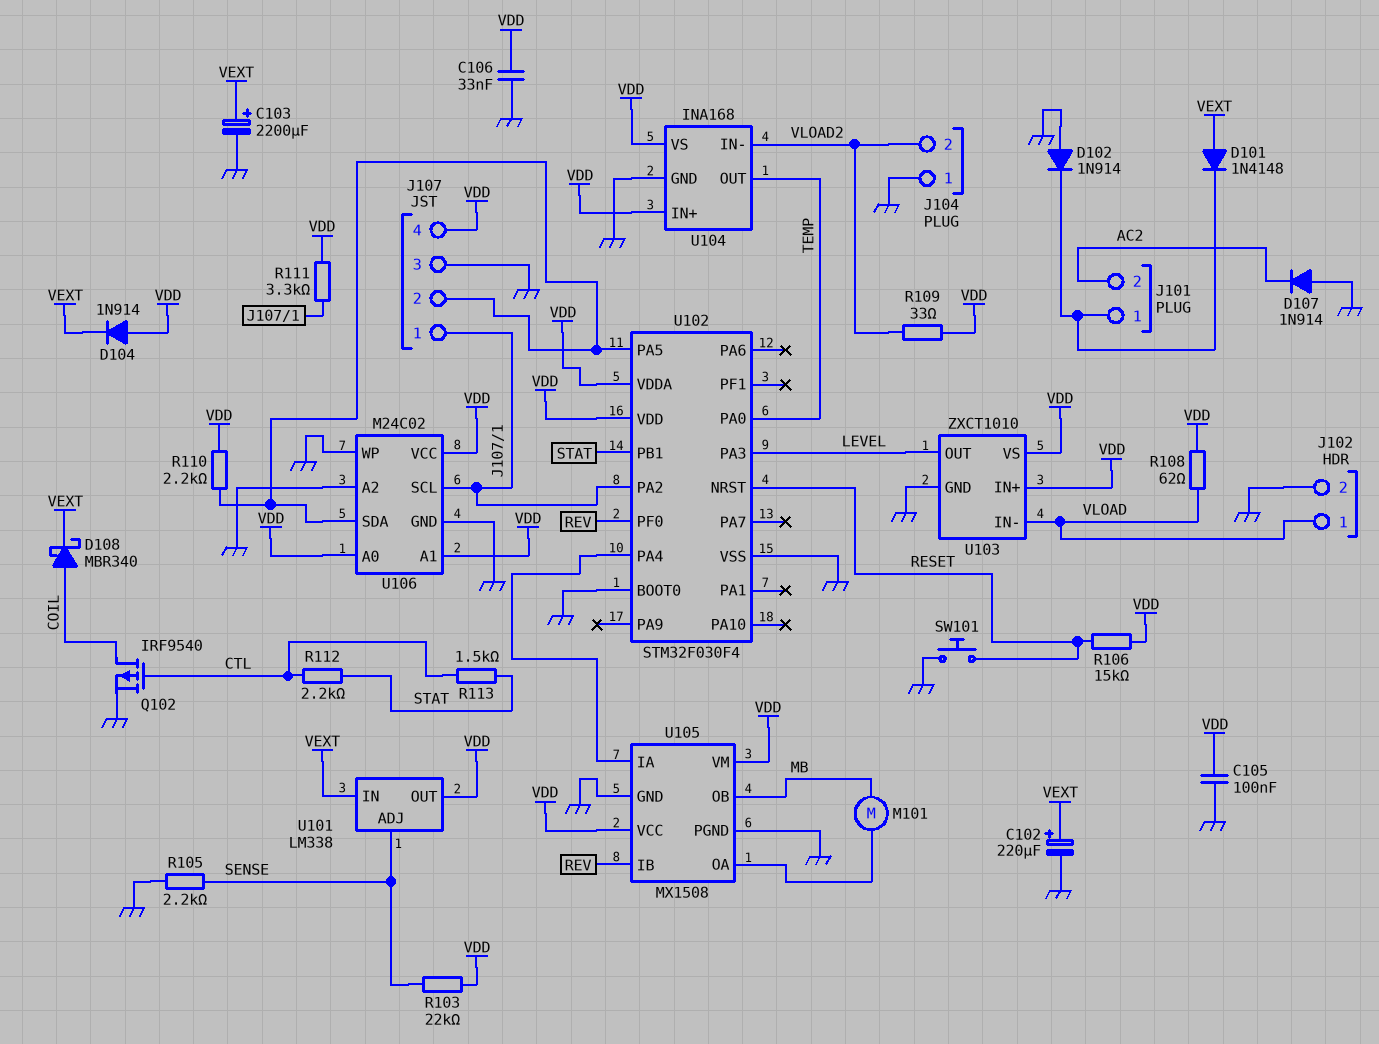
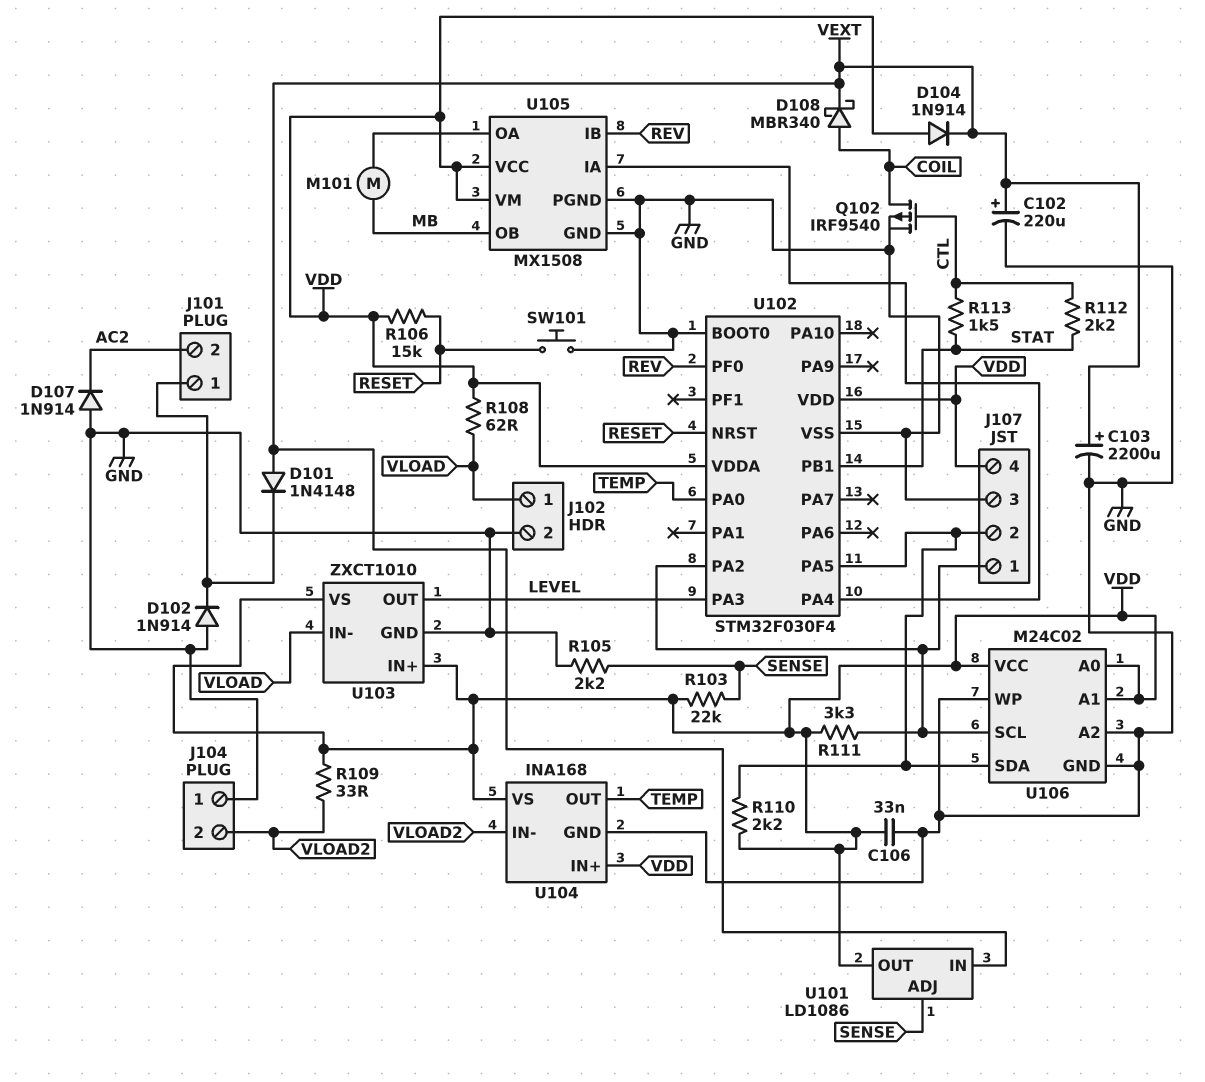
C105: 100nF (GND, VDD) -> none
U101: LM338 -> LD1086

